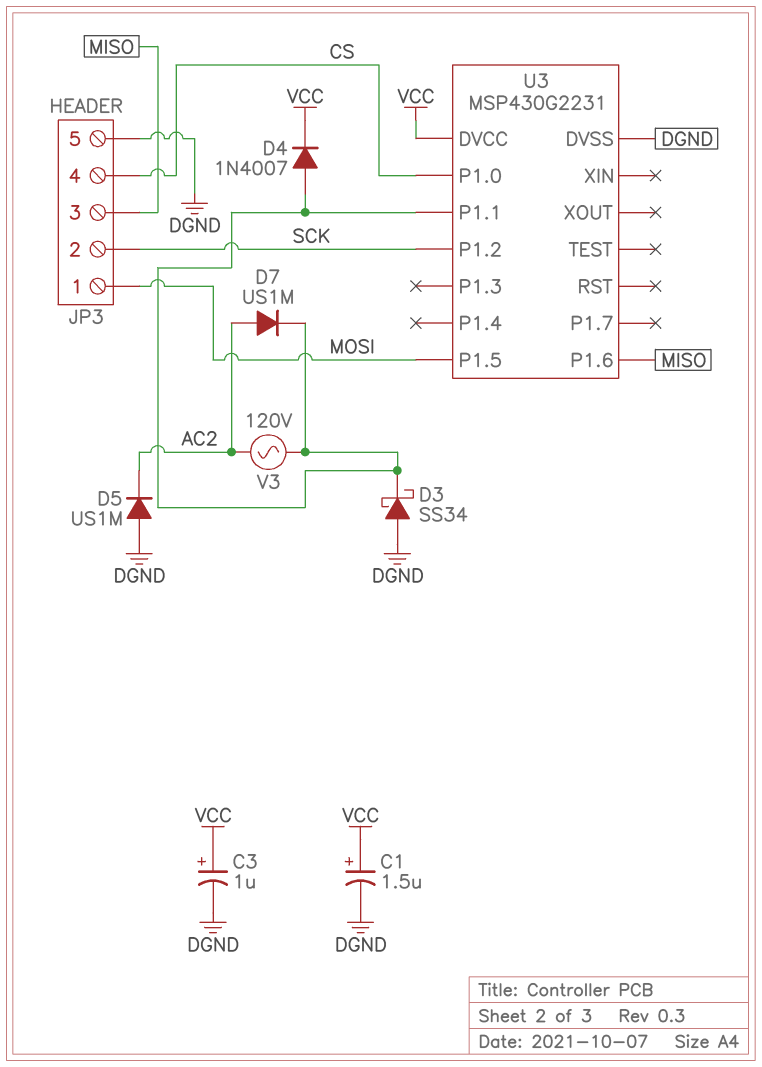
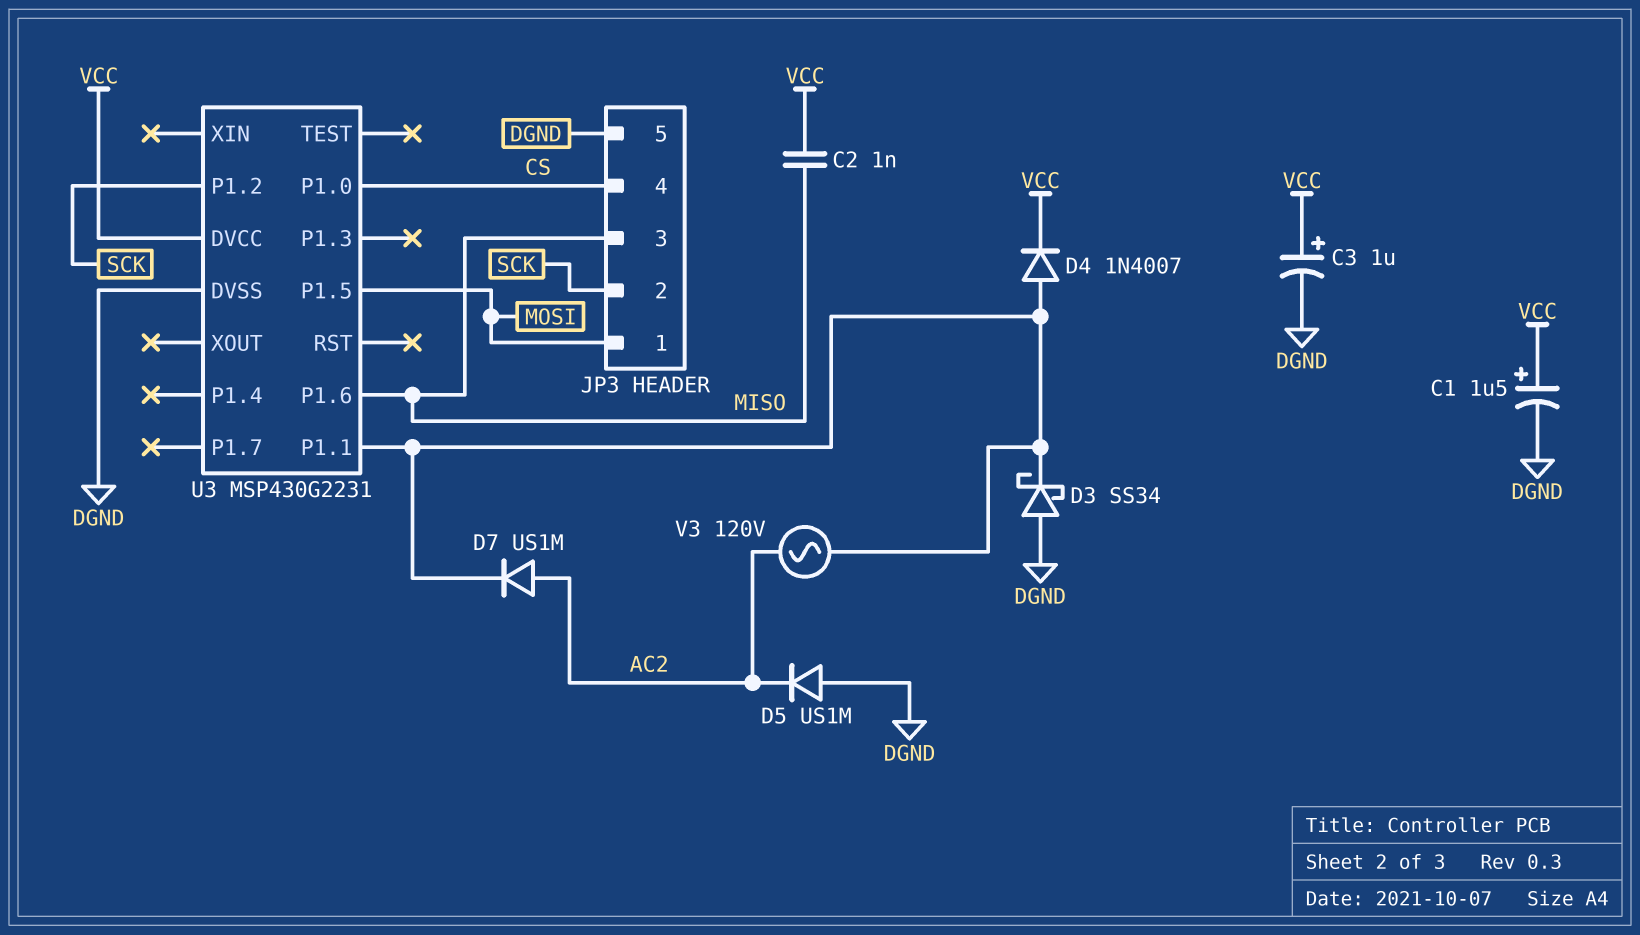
C2: none -> 1nF (MISO, VCC)

